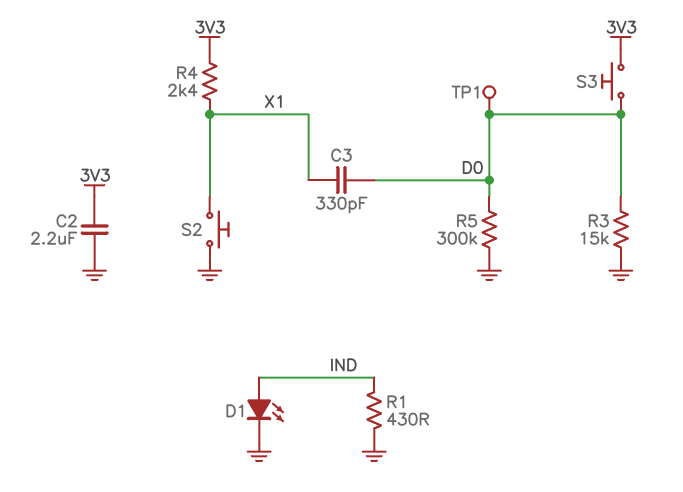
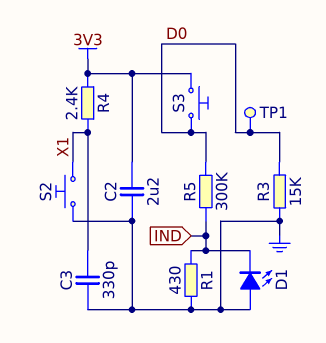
C3: 330pF (D0, X1) -> 330pF (GND, X1)
D1: LED (A IND, K GND) -> LED (A GND, K IND)
R5: 300k (D0, GND) -> 300k (D0, IND)

